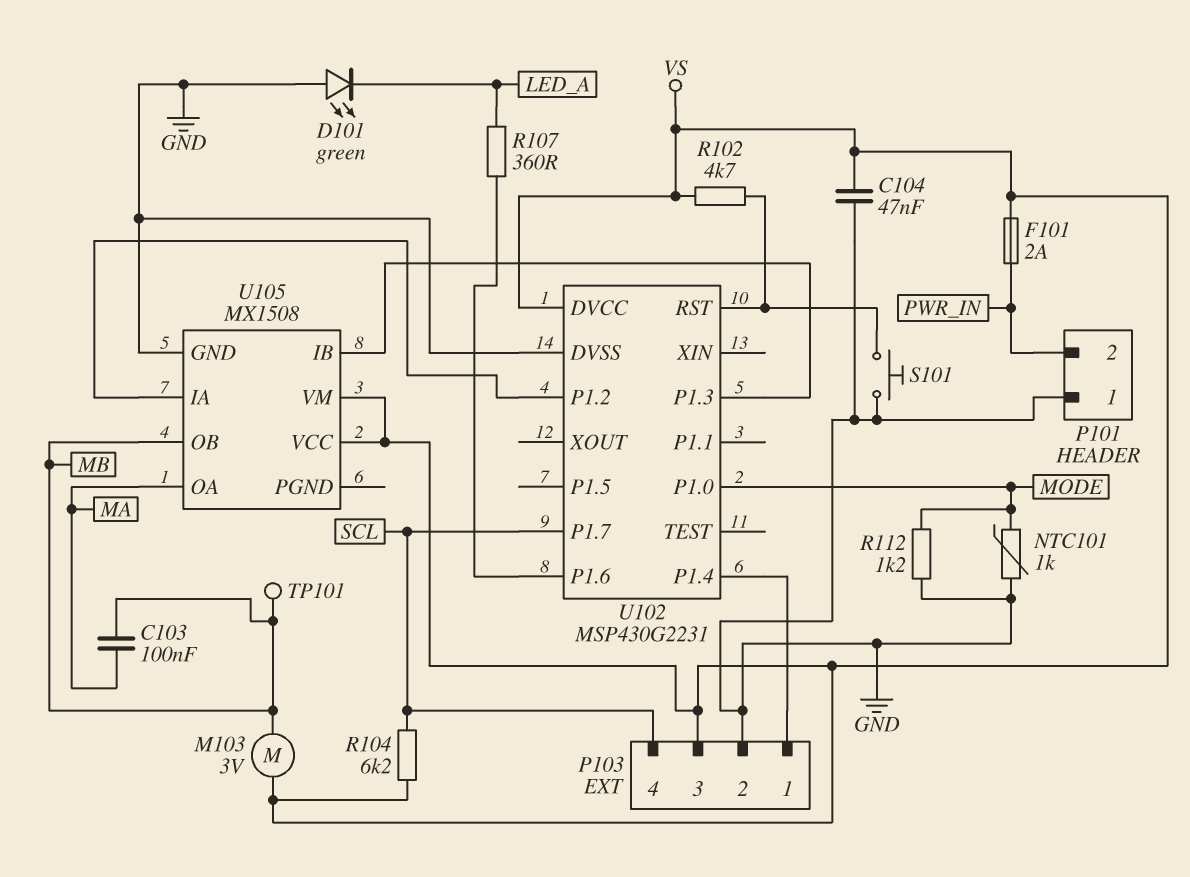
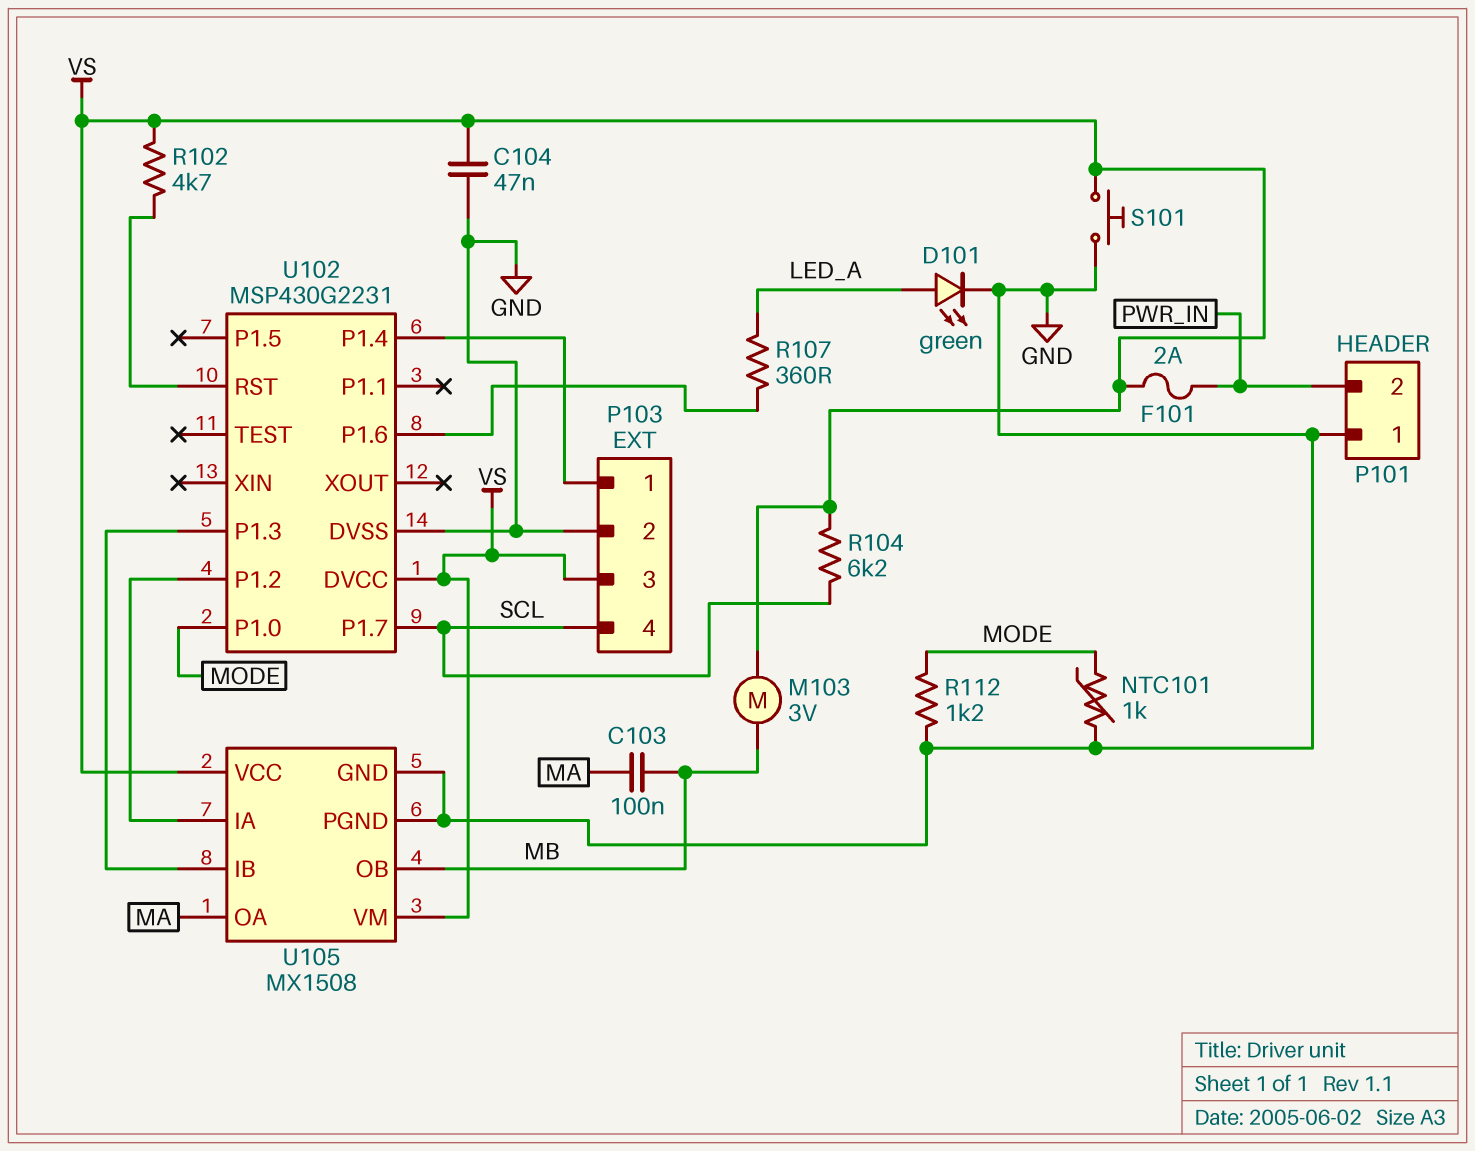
D101: LED green (A GND, K LED_A) -> LED green (A LED_A, K GND)
S101: button (GND, U102/RST) -> button (GND, VS)
TP101: test point (MB) -> none
U105 pin PGND: none -> GND

